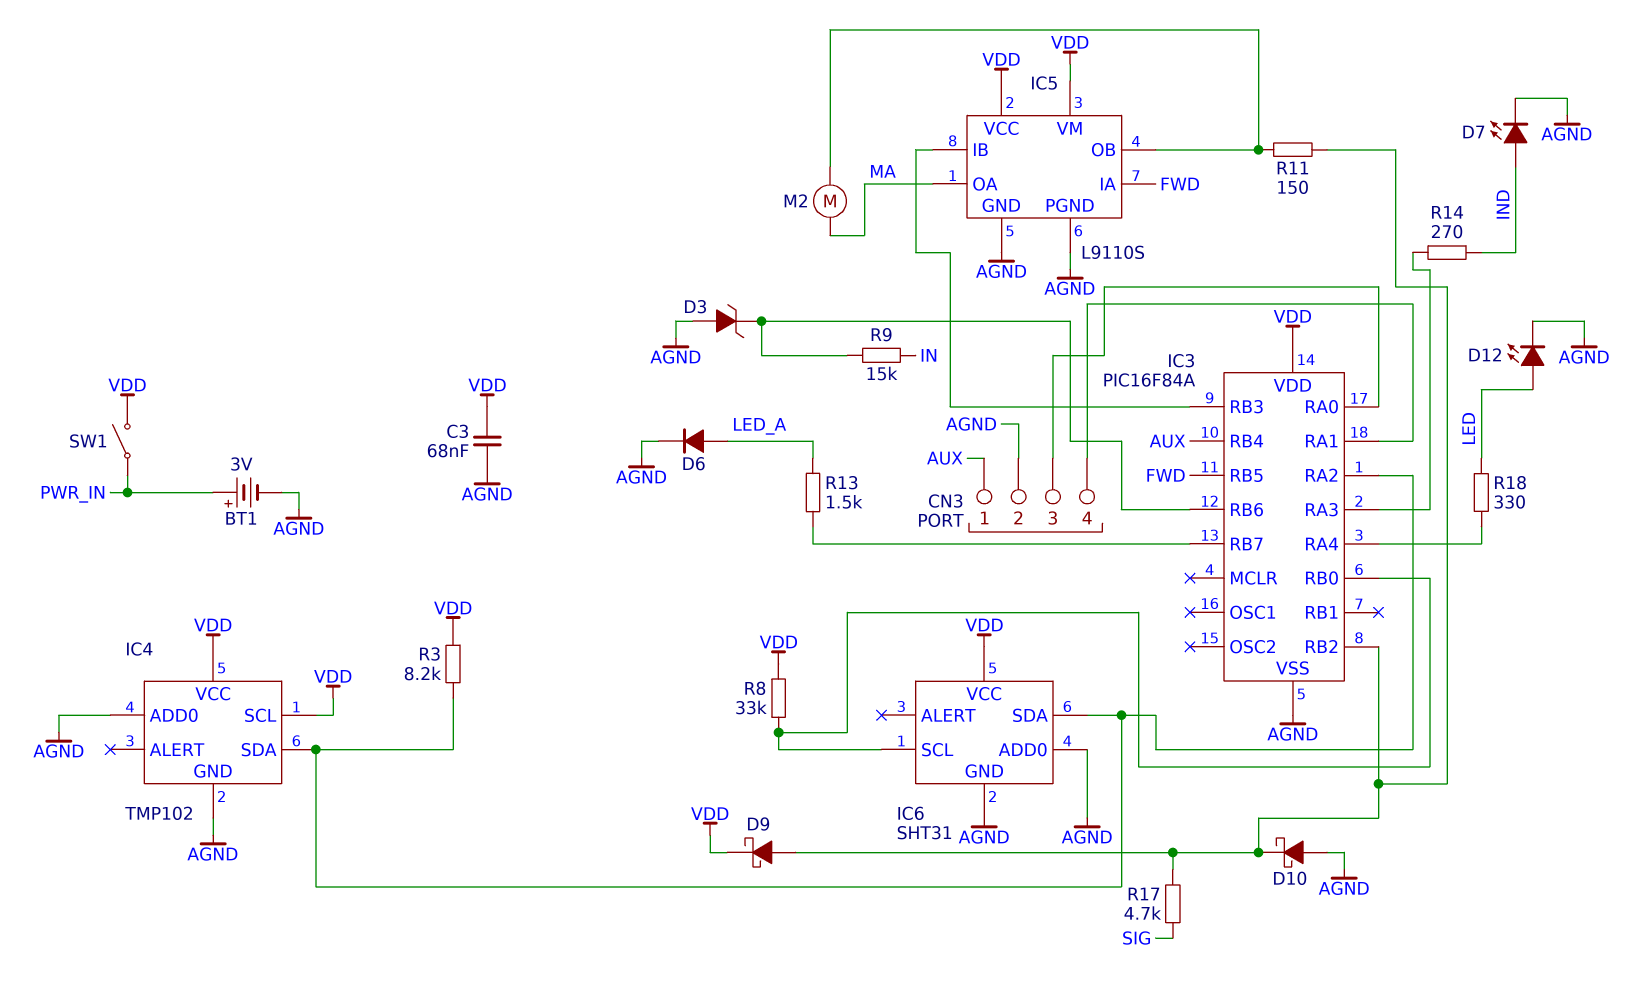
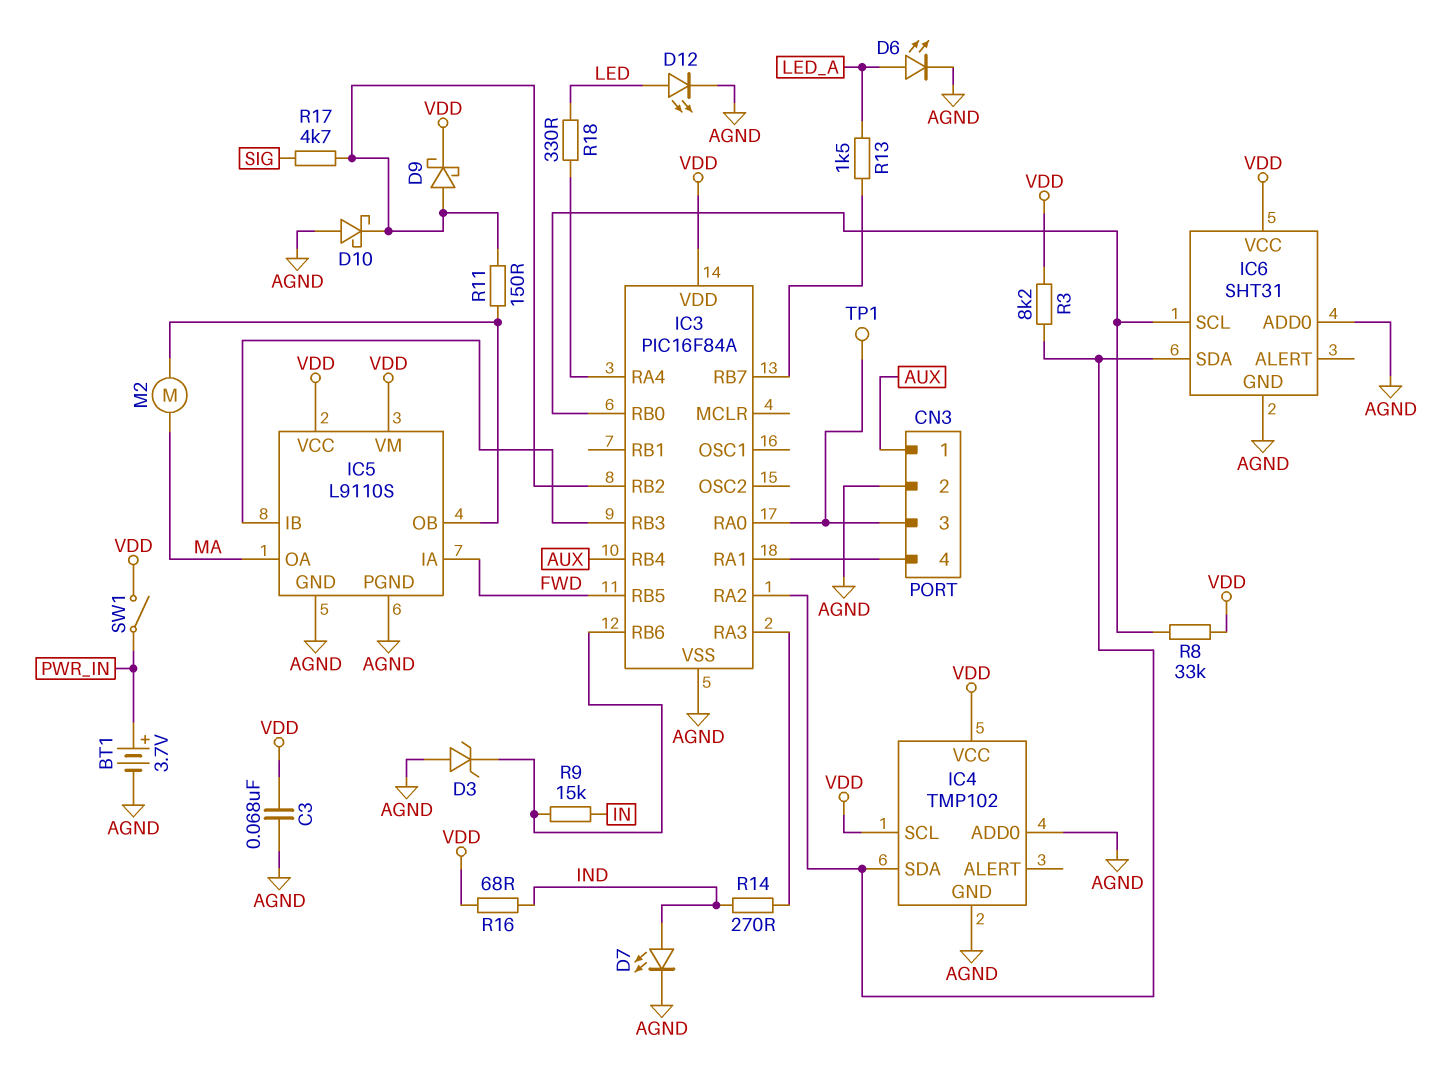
BT1: 3V (plus PWR_IN, minus AGND) -> 3.7V (plus PWR_IN, minus AGND)
D6: diode (A LED_A, K AGND) -> LED (A LED_A, K AGND)
R16: none -> 68 (IND, VDD)
TP1: none -> test point (CN3/3)

